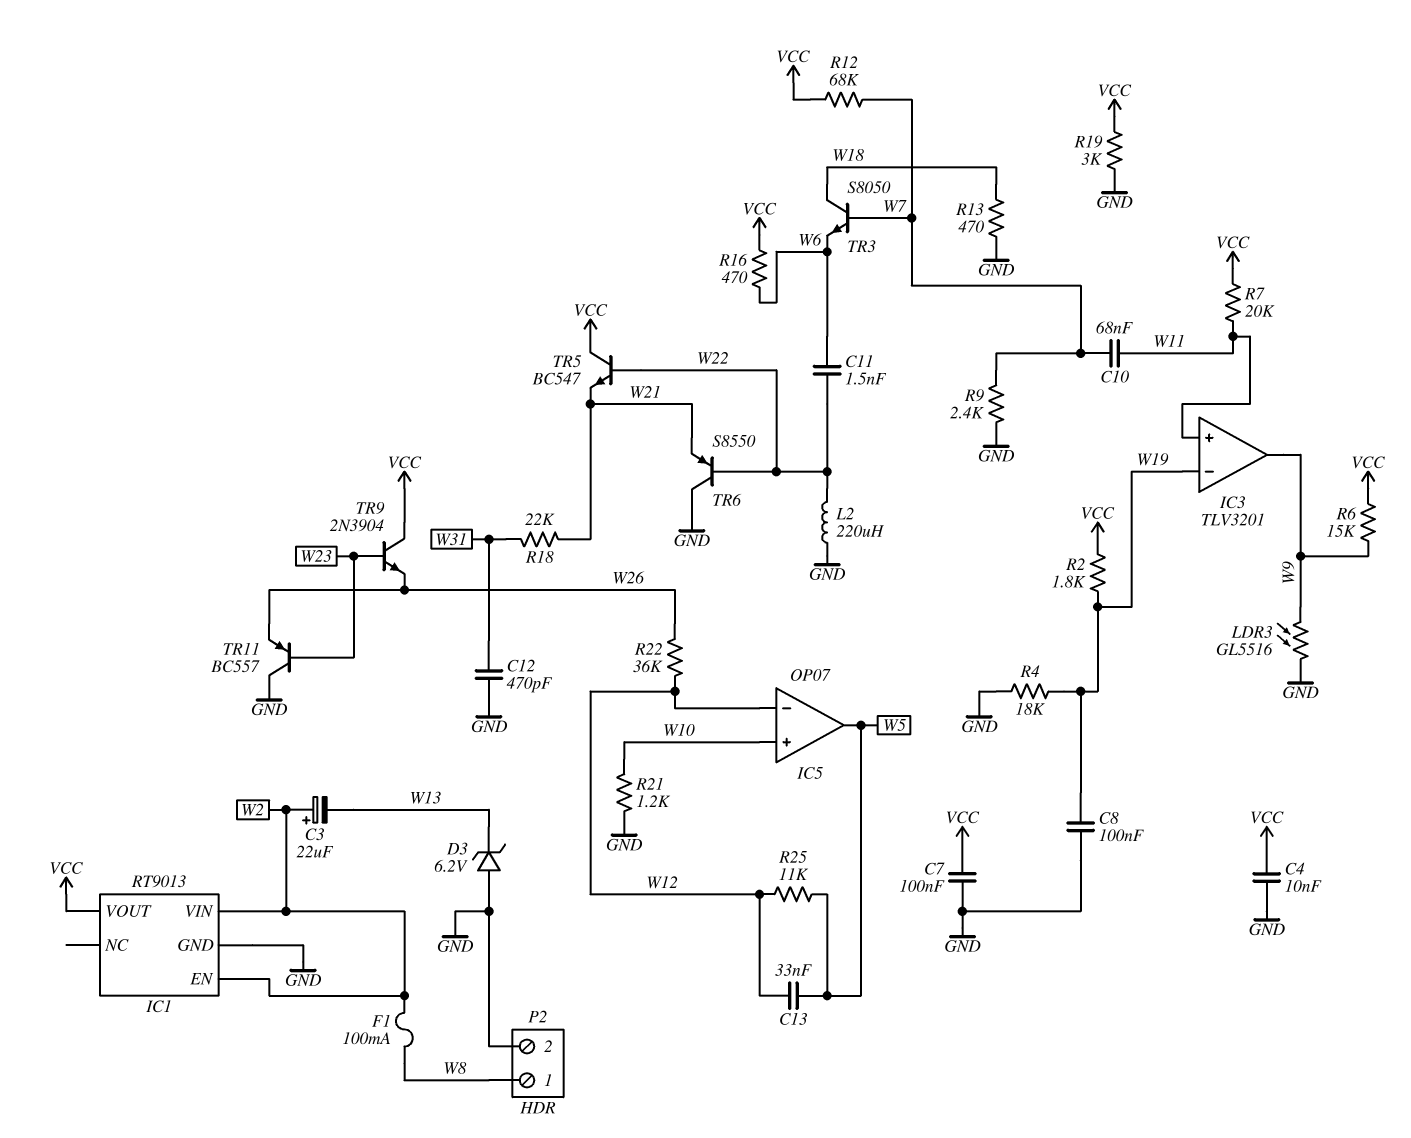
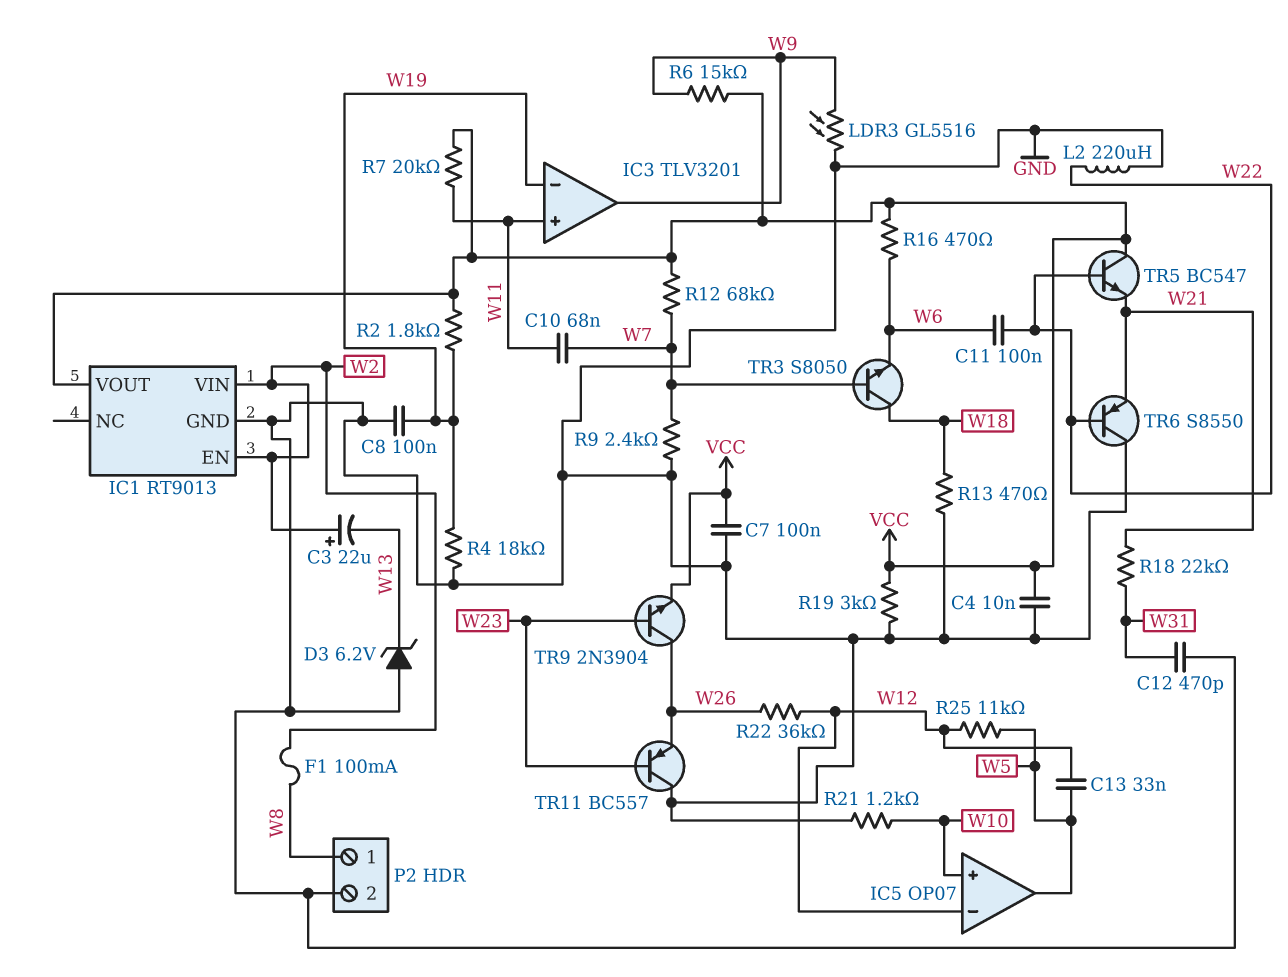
C11: 1.5nF (W6, W22) -> 100nF (W6, W22)
TR9: NPN 2N3904 (B W23, C VCC, E W26) -> NPN 2N3904 (B W23, C W26, E VCC)

